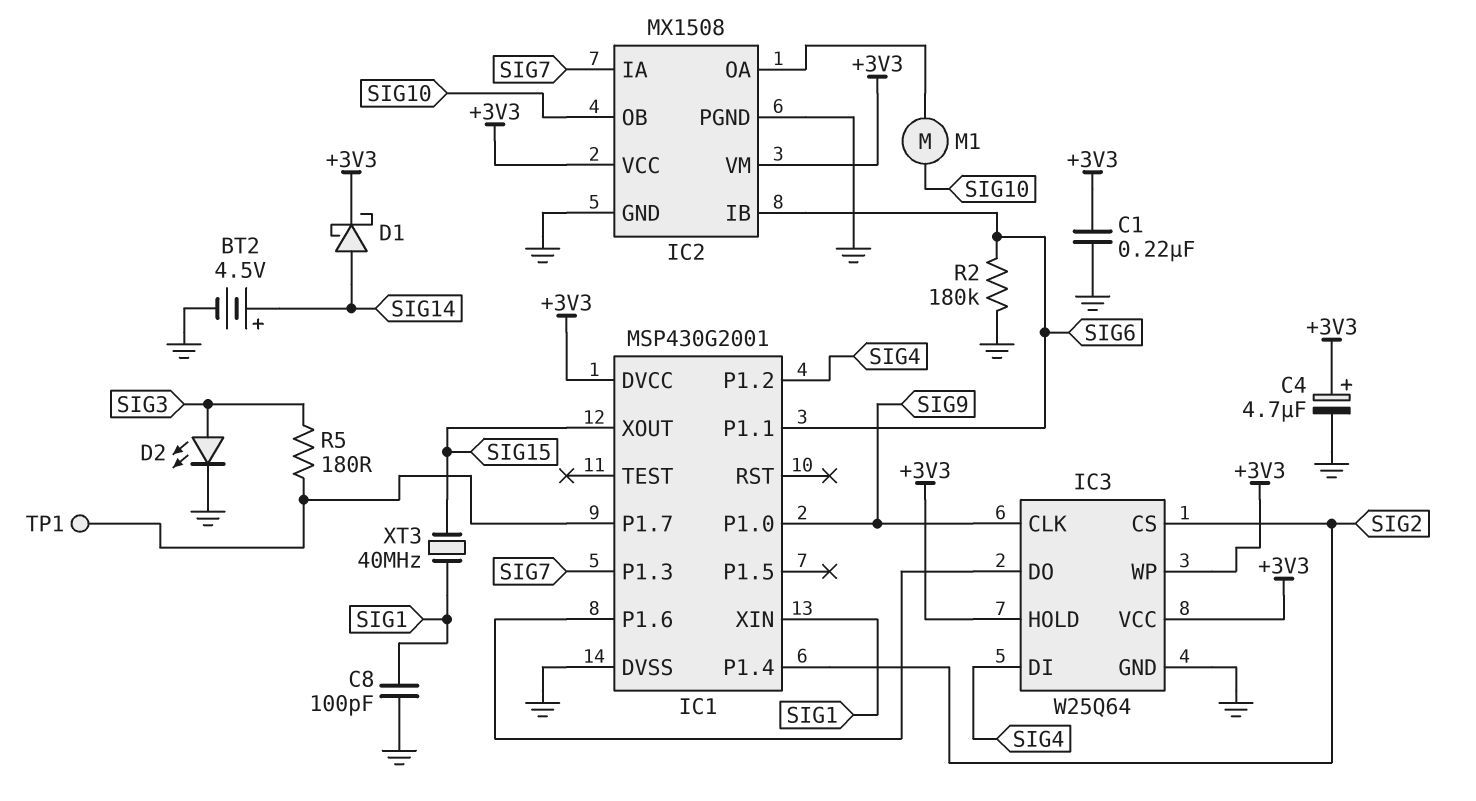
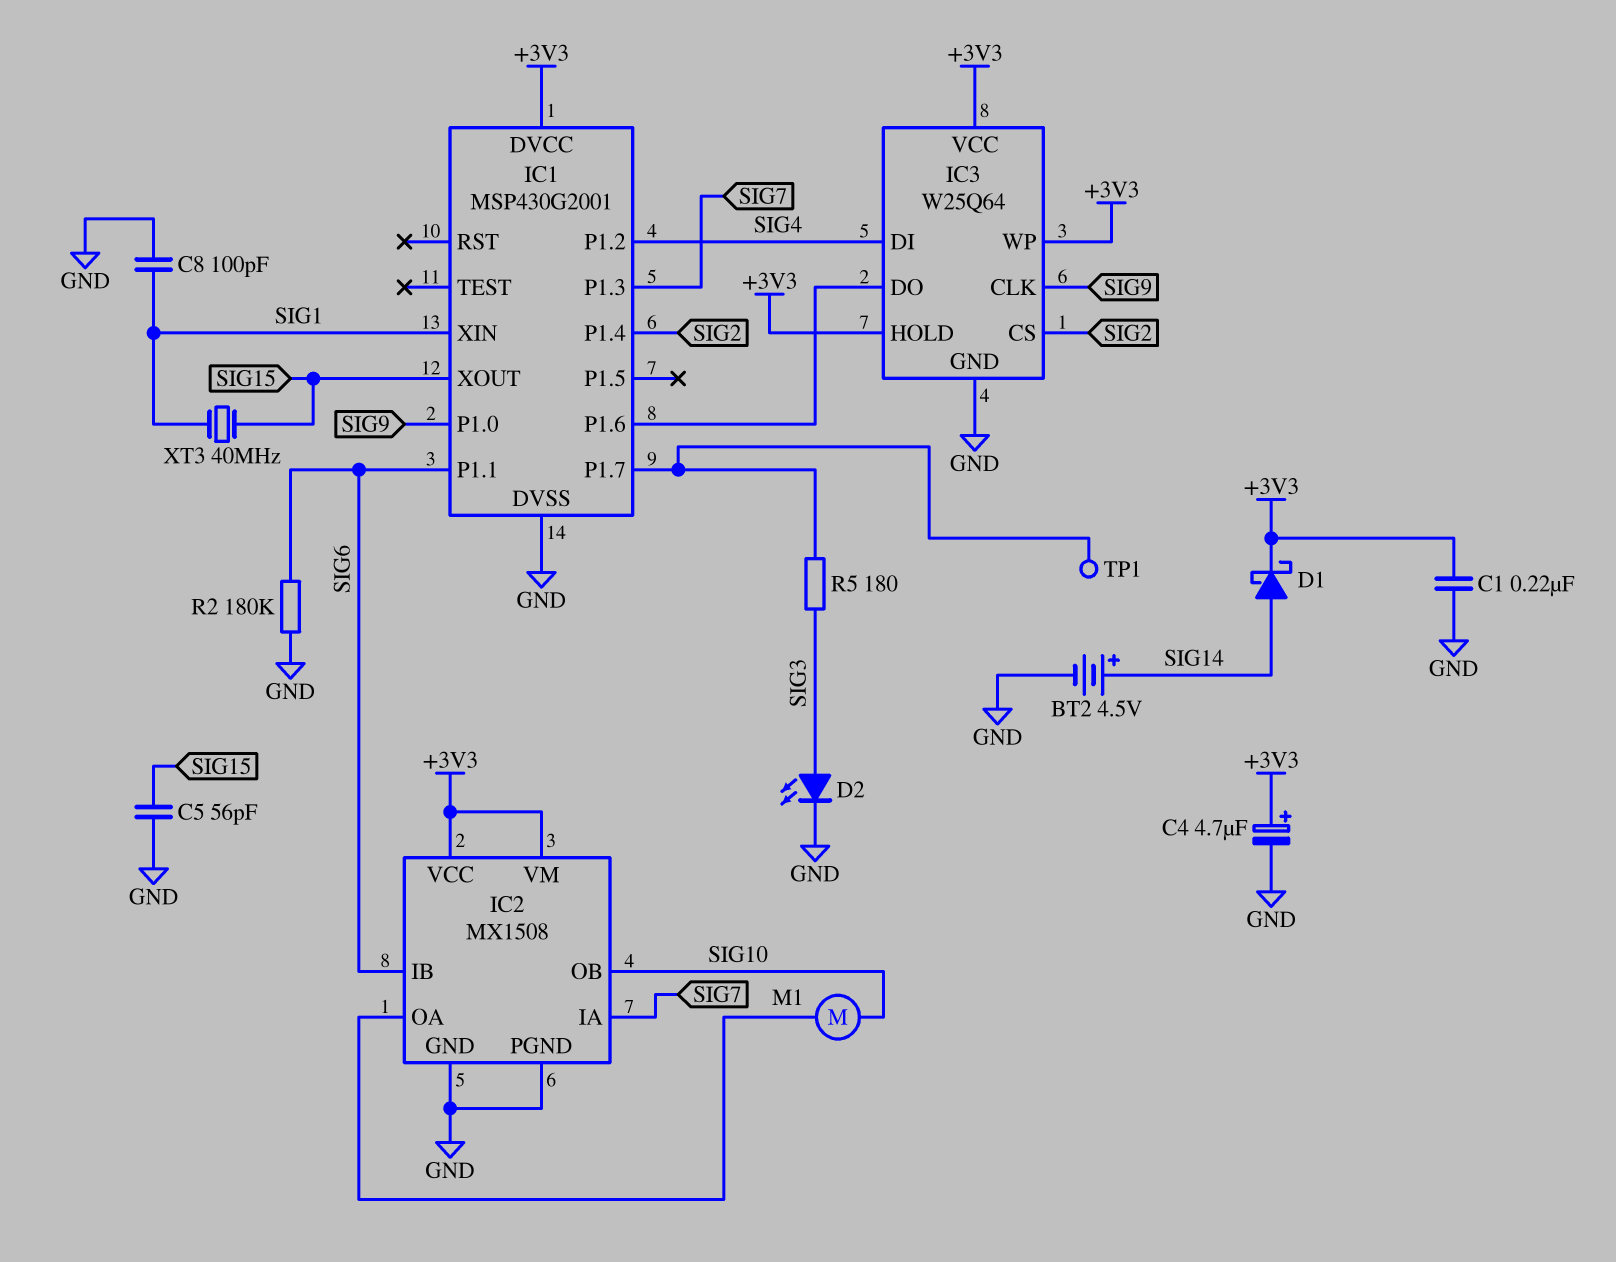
C5: none -> 56pF (GND, SIG15)

